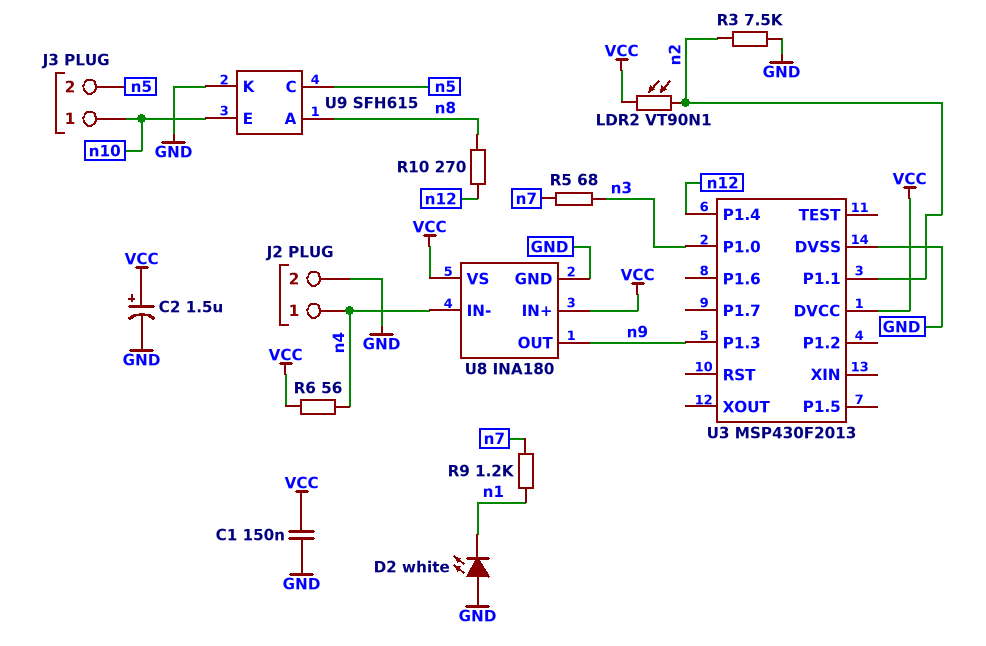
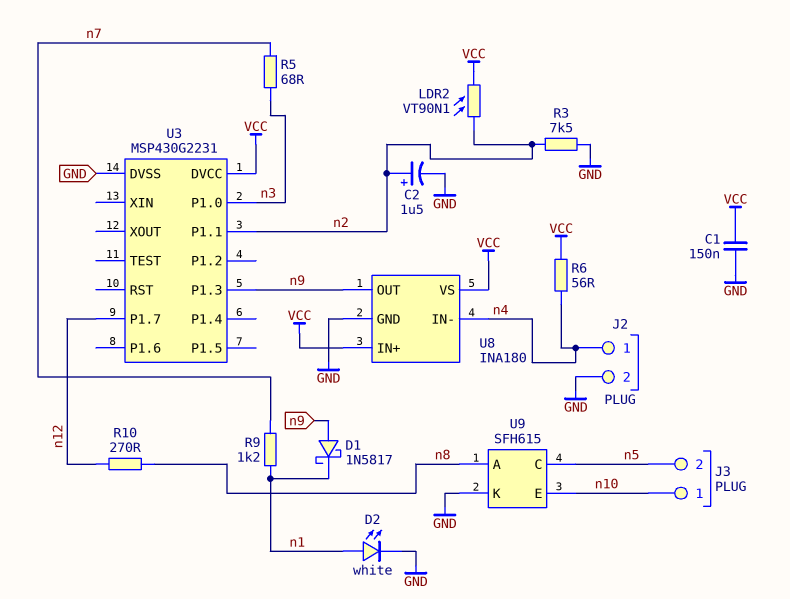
C2: 1.5uF (plus VCC, minus GND) -> 1.5uF (plus n2, minus GND)
D1: none -> schottky 1N5817 (A n9, K n1)
D2: LED white (A GND, K n1) -> LED white (A n1, K GND)
U3: MSP430F2013 -> MSP430G2231
U3 pin P1.4: n12 -> none
U3 pin P1.7: none -> n12

